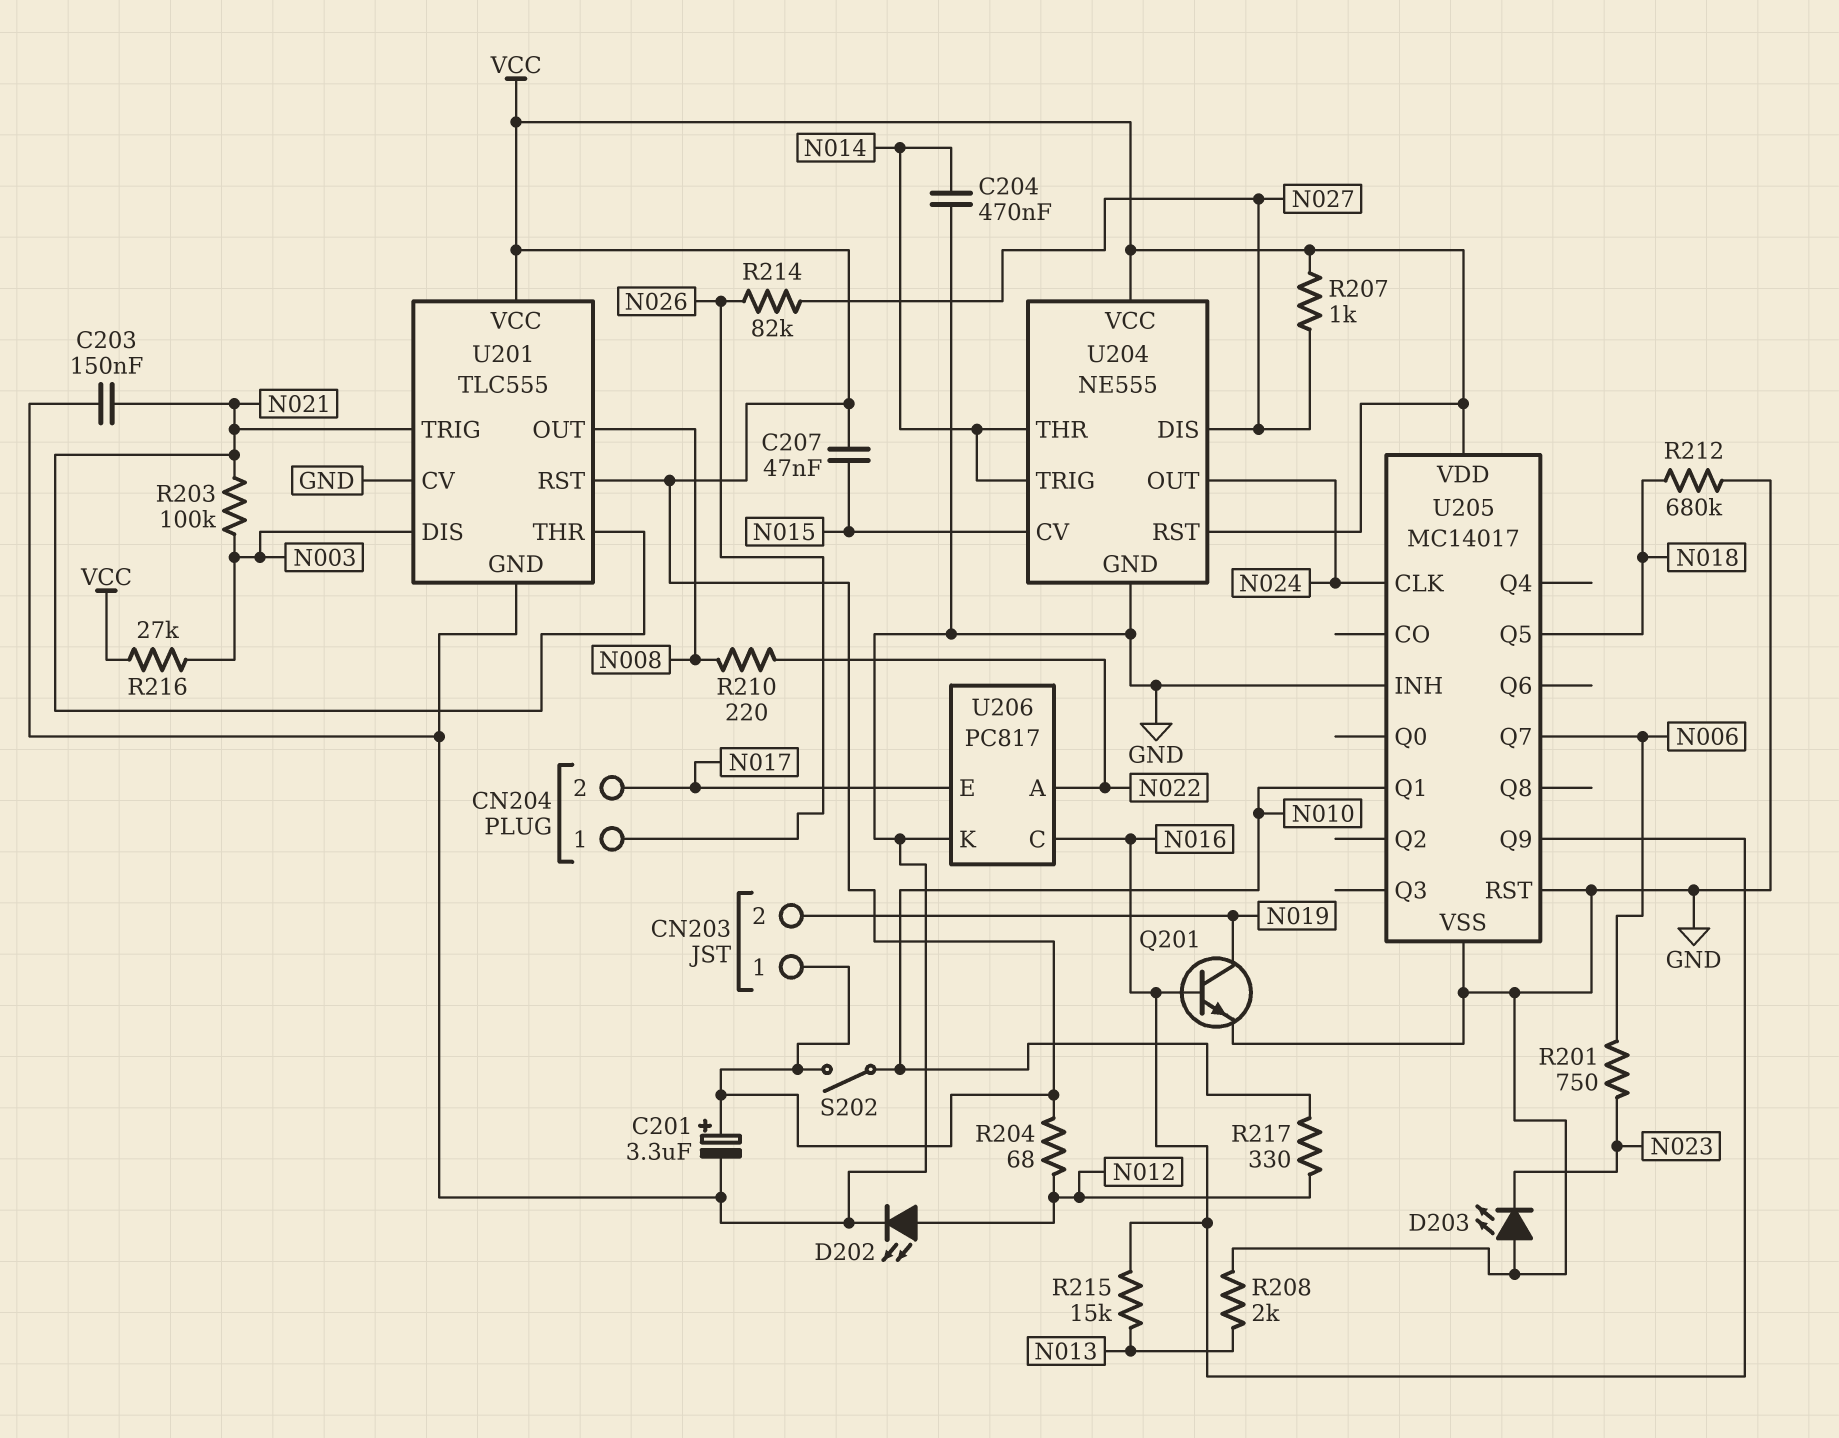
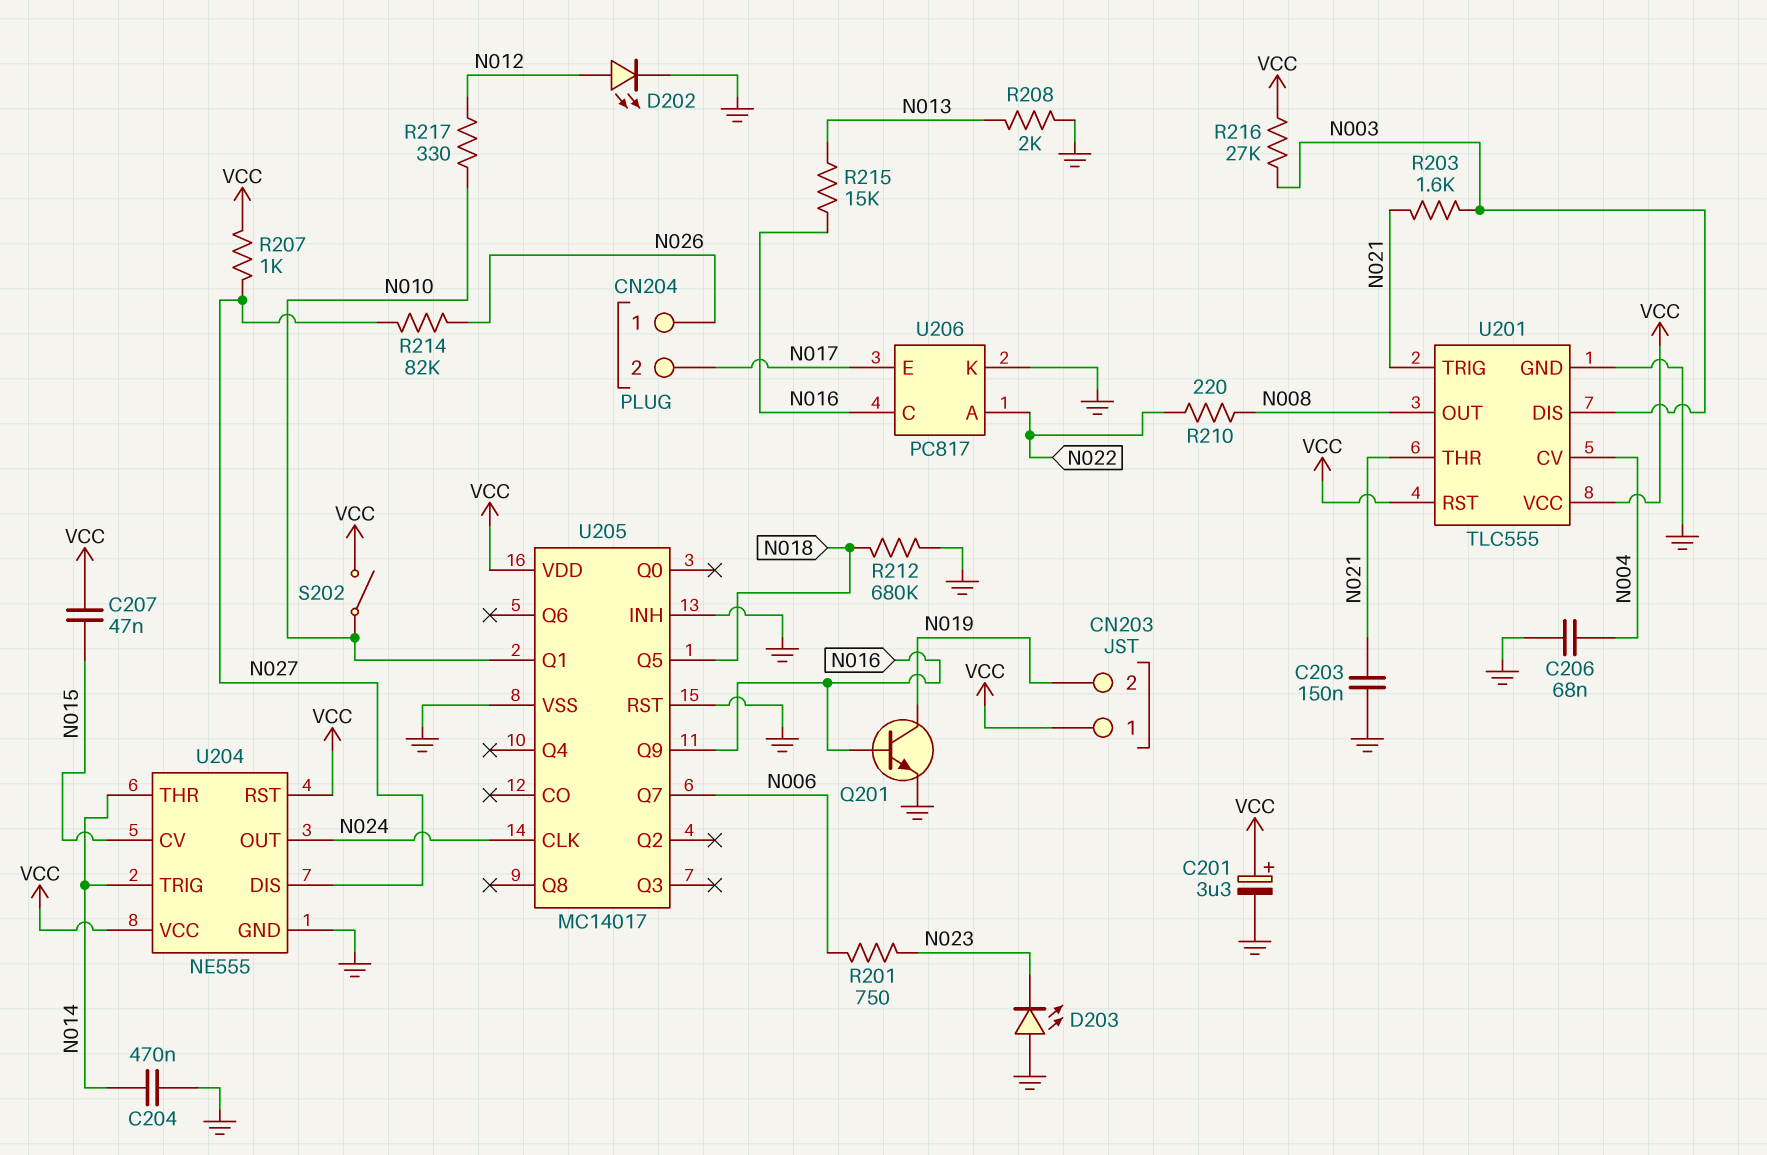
C206: none -> 68nF (GND, N004)
R203: 100k (N003, N021) -> 1.6k (N003, N021)
R204: 68 (N012, VCC) -> none
U201 pin CV: GND -> N004

